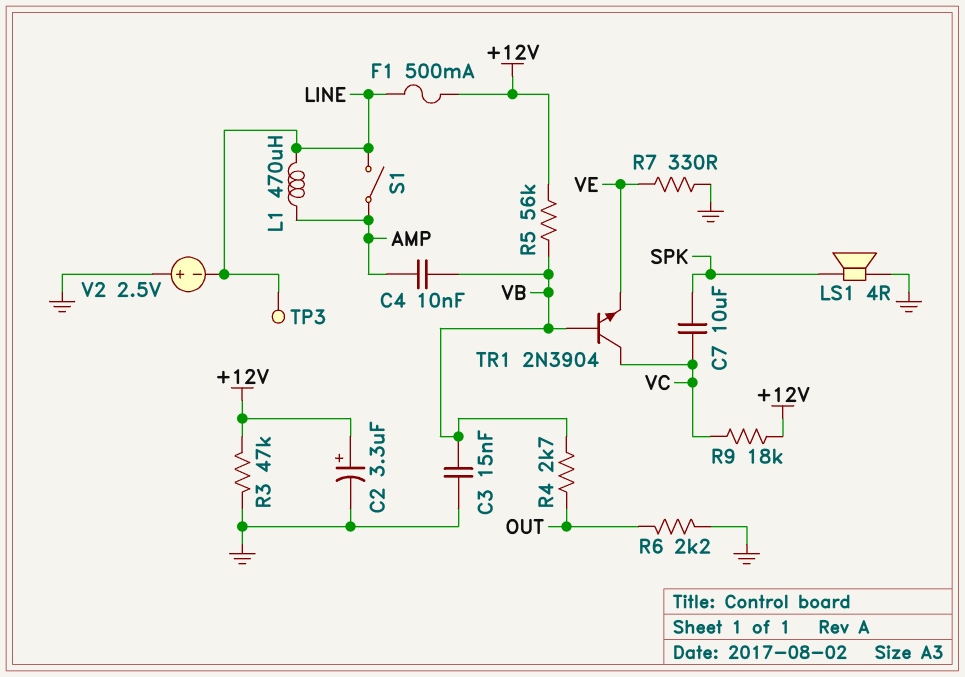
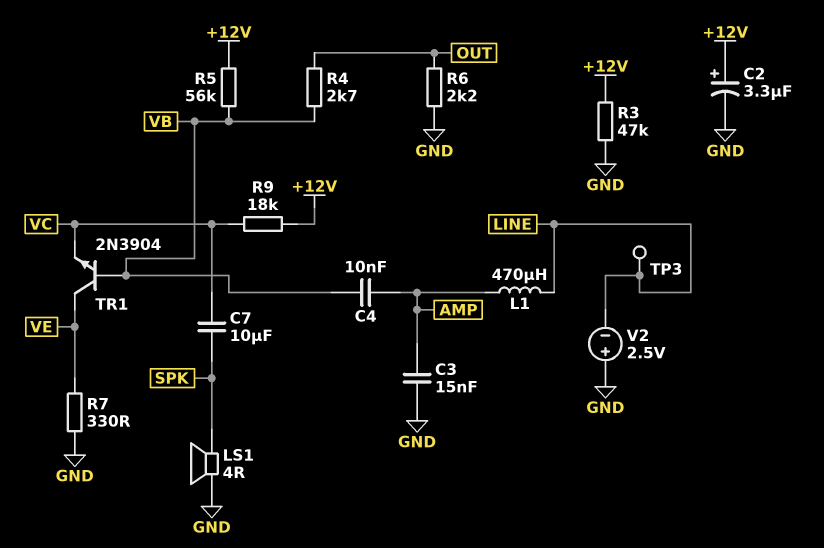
C3: 15nF (GND, VB) -> 15nF (AMP, GND)
F1: 500mA (+12V, LINE) -> none
S1: switch (AMP, LINE) -> none
TR1: NPN 2N3904 (B VB, C VC, E VE) -> NPN 2N3904 (B VB, C VE, E VC)

